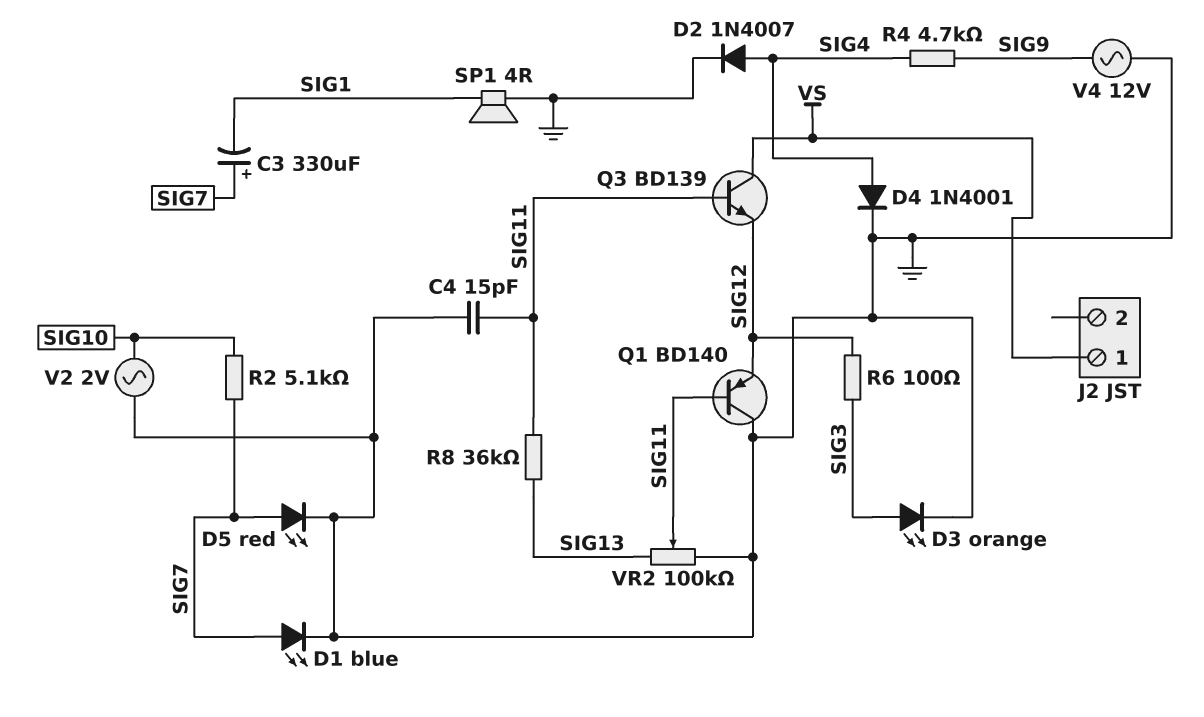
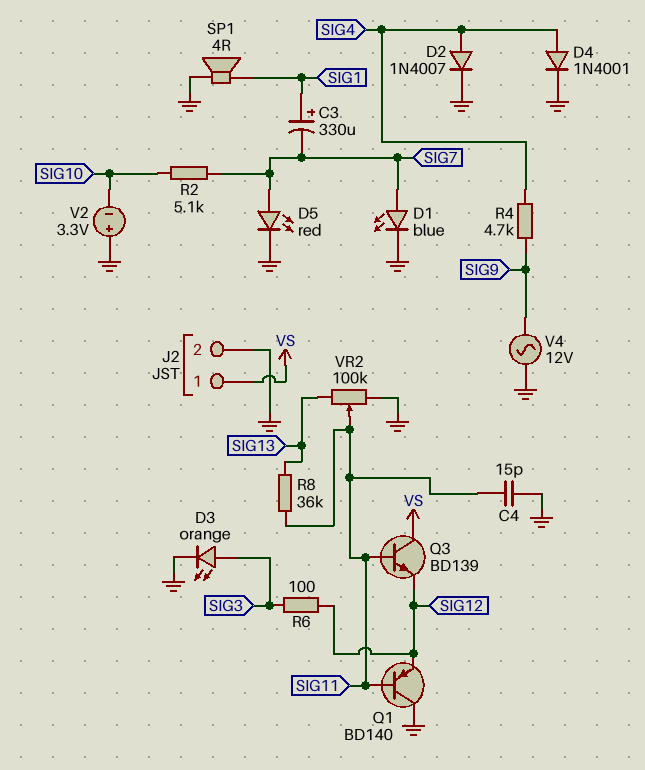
C3: 330uF (plus SIG7, minus SIG1) -> 330uF (plus SIG1, minus SIG7)
J2 pin 2: none -> GND
V2: AC 2V (GND, SIG10) -> 3.3V (plus GND, minus SIG10)

